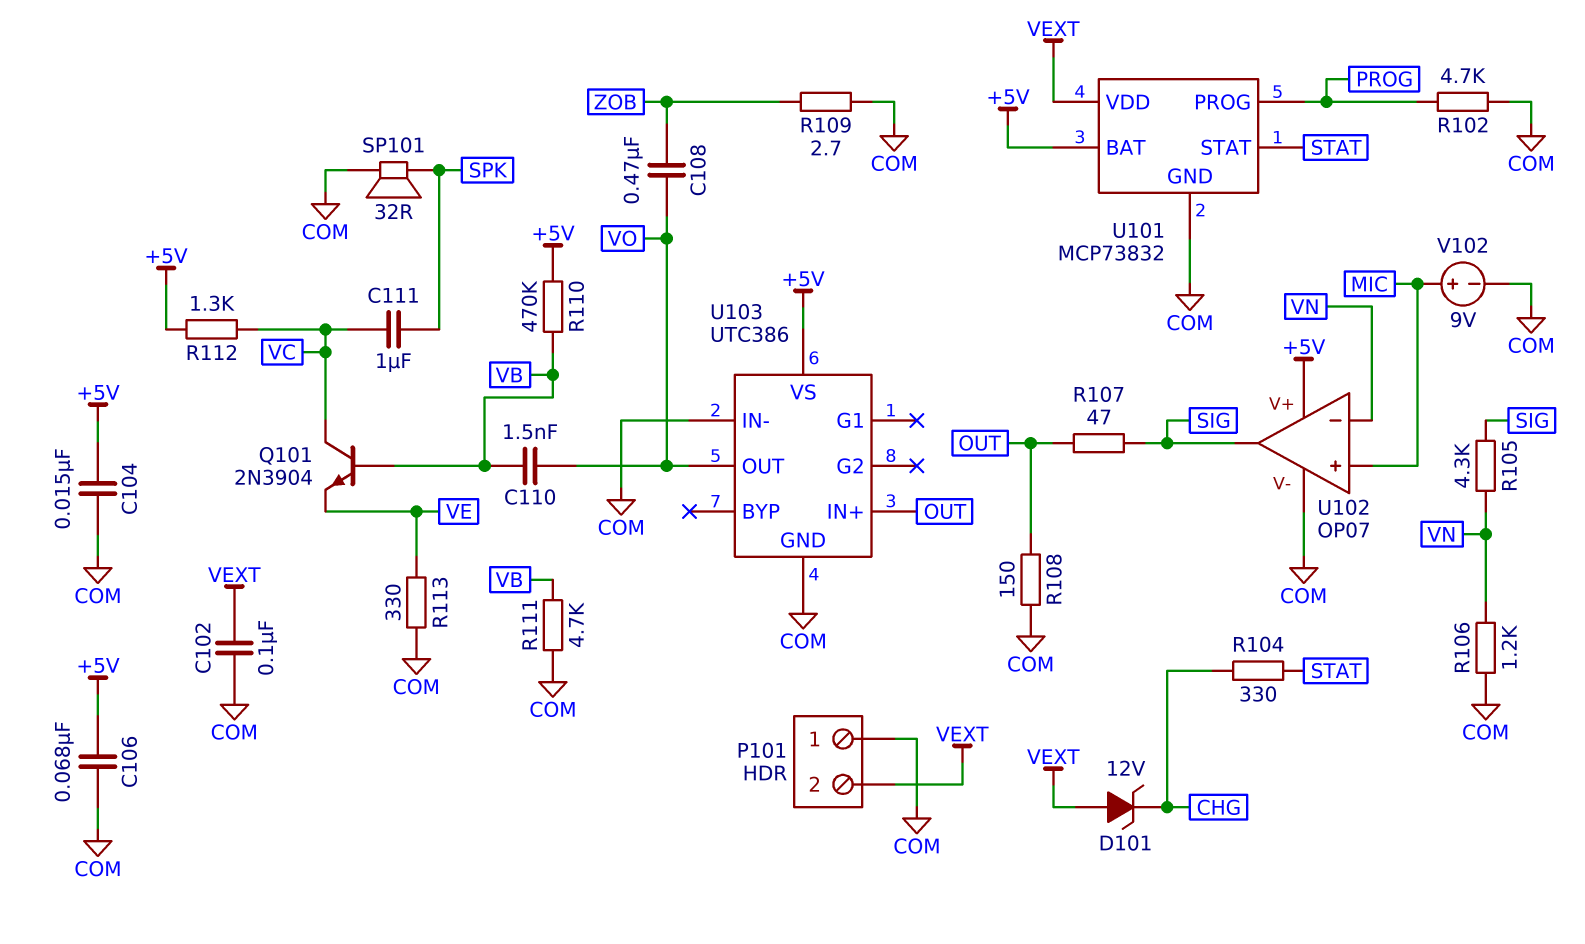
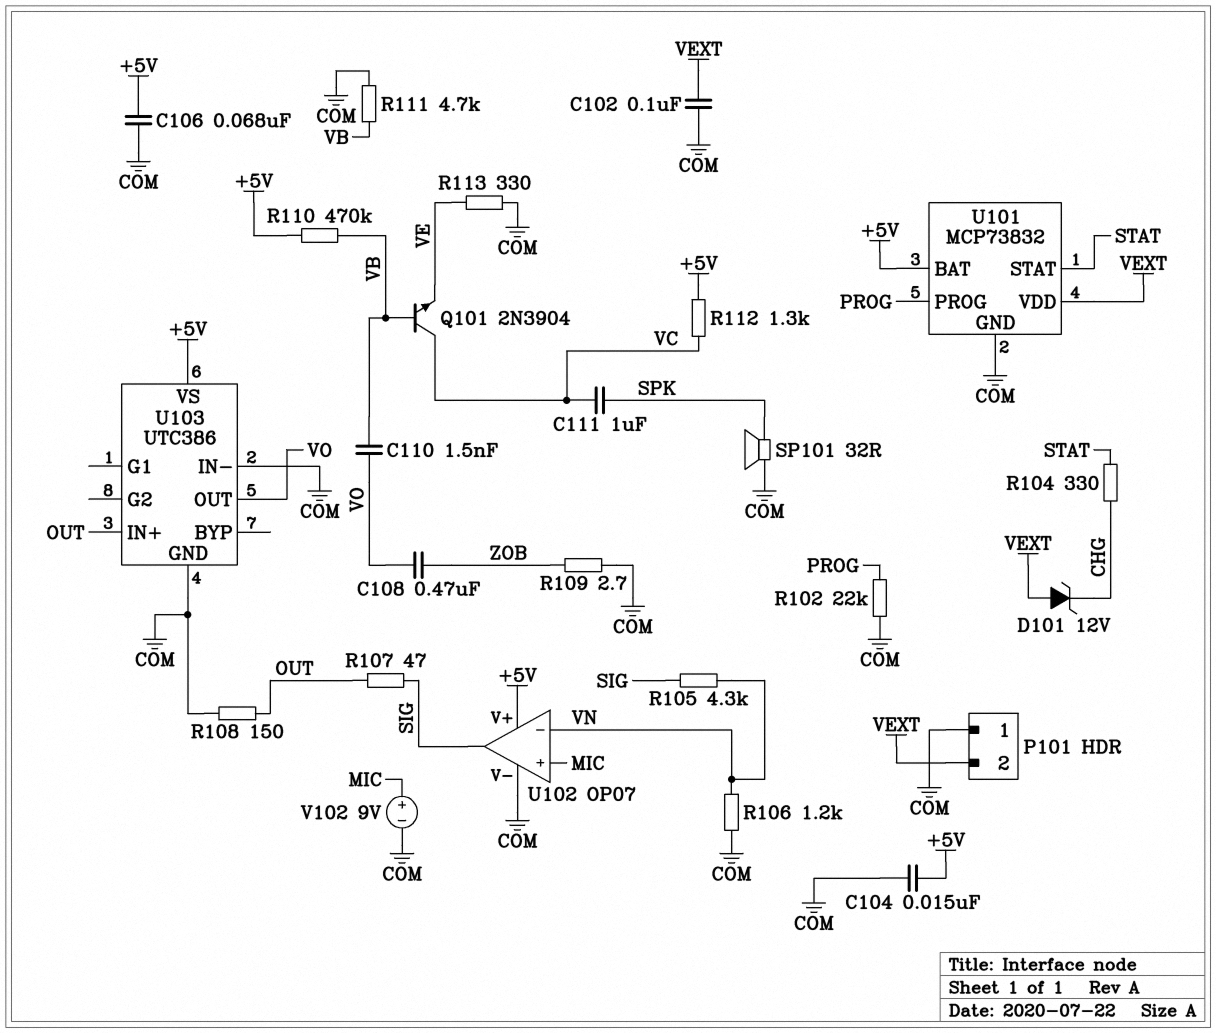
R102: 4.7k (COM, PROG) -> 22k (COM, PROG)

